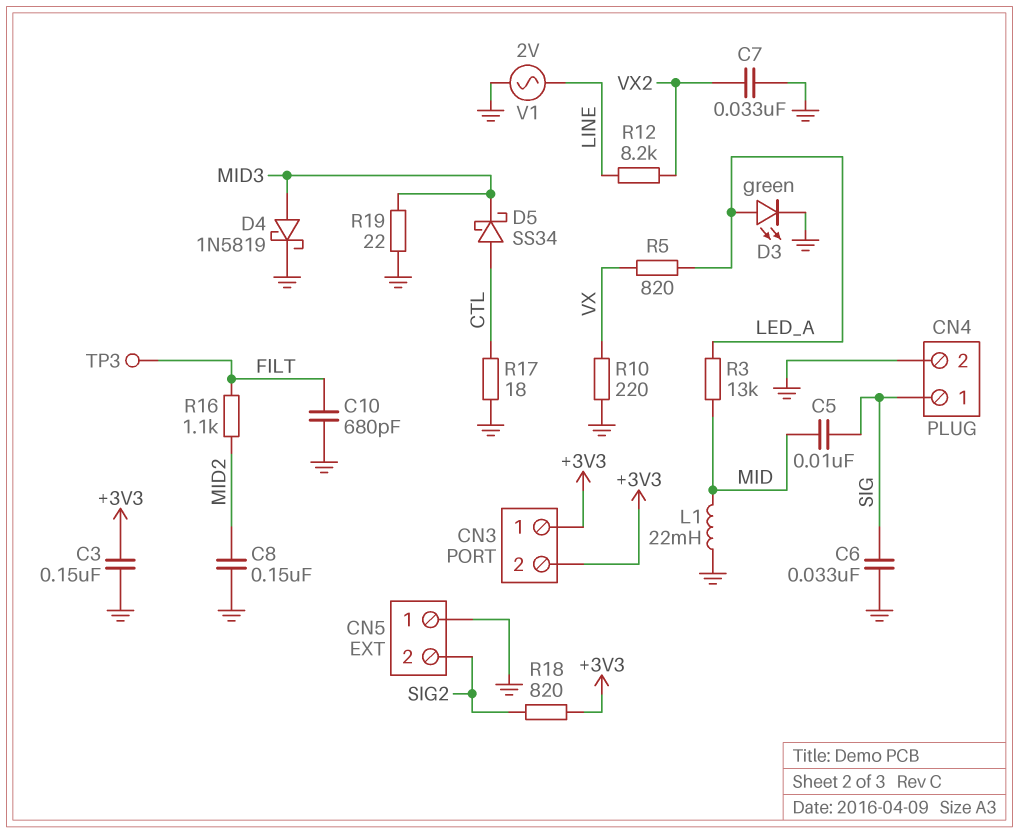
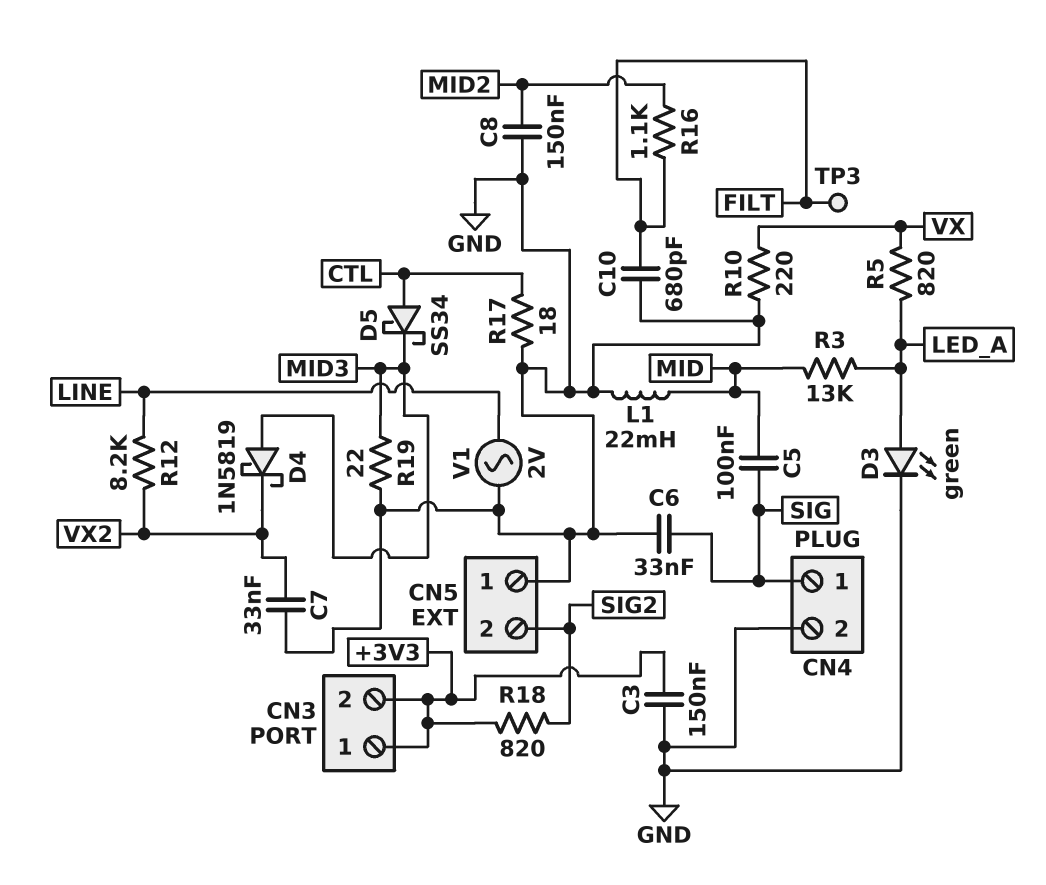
C5: 10nF (MID, SIG) -> 100nF (MID, SIG)
D4: schottky 1N5819 (A MID3, K GND) -> schottky 1N5819 (A MID3, K VX2)

